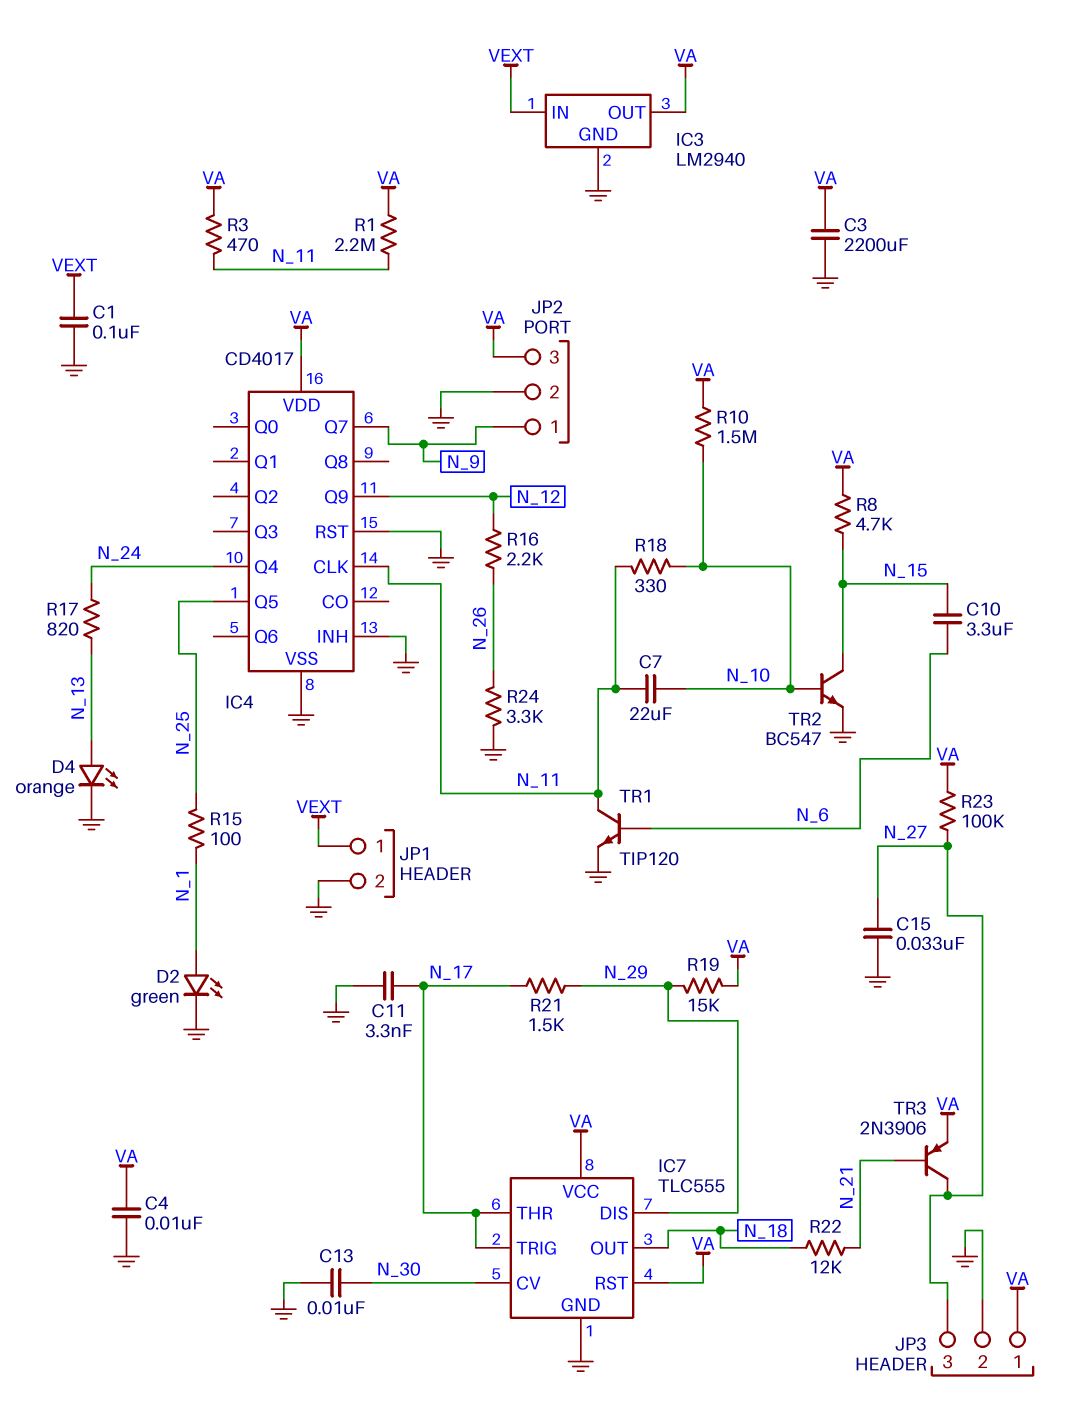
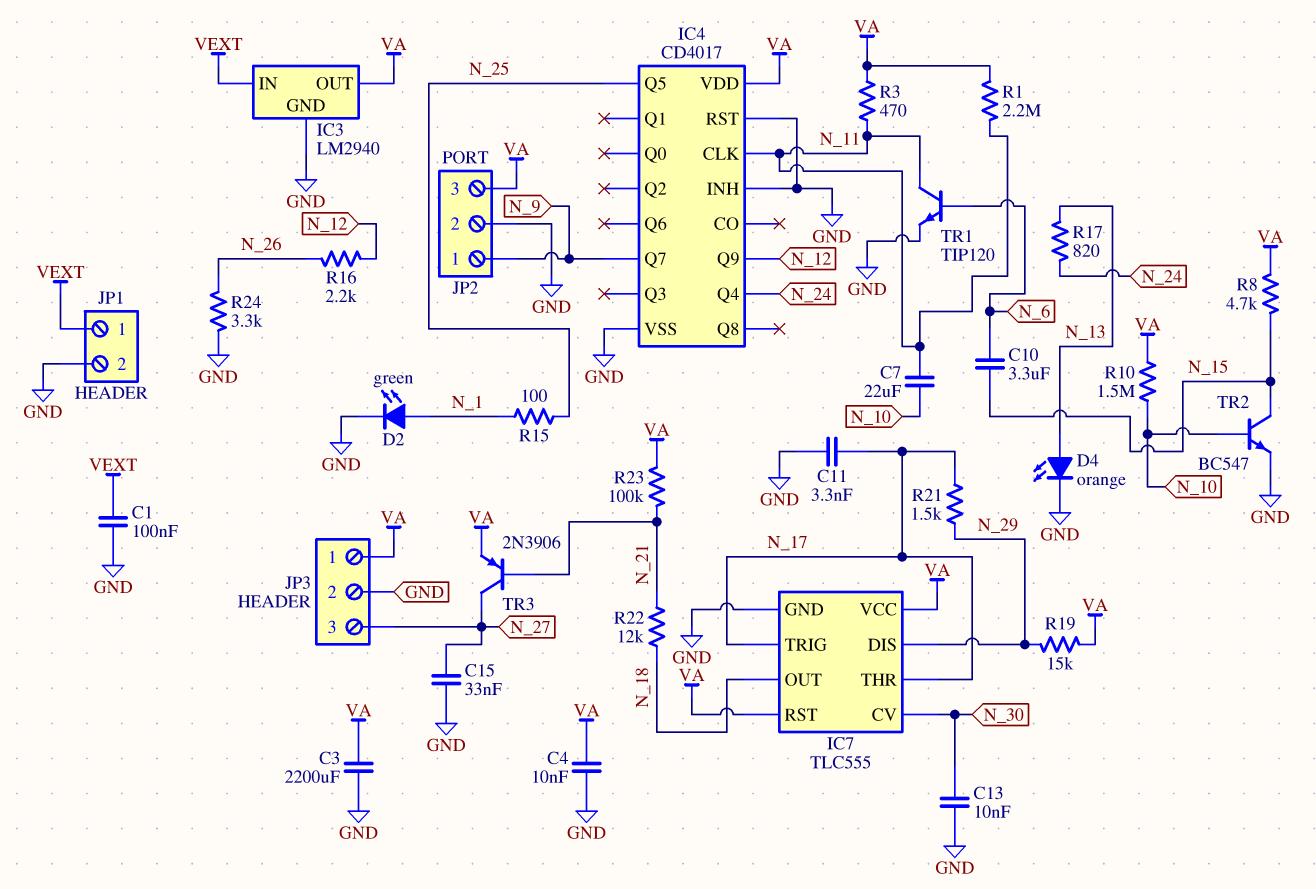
R18: 330 (N_10, N_11) -> none
R23: 100k (N_27, VA) -> 100k (N_21, VA)

